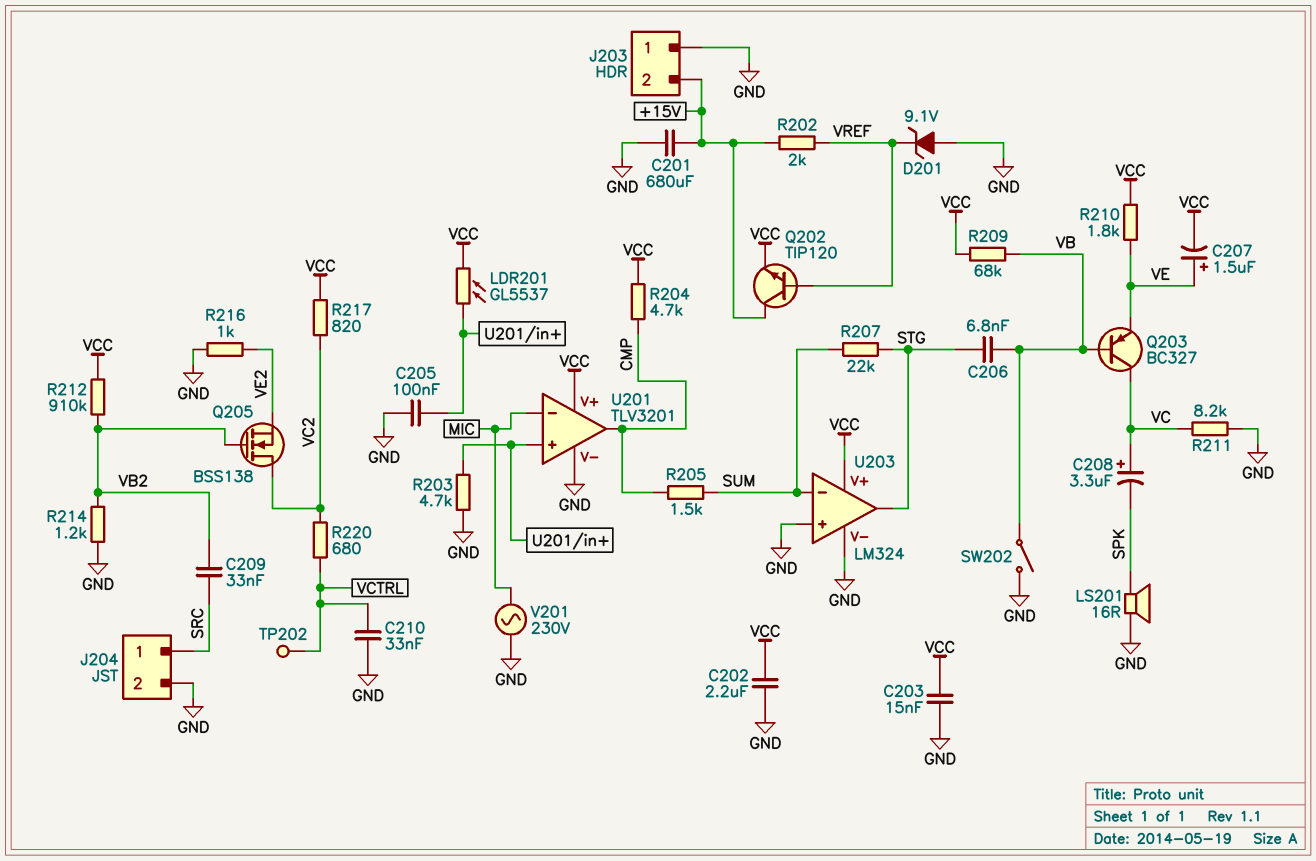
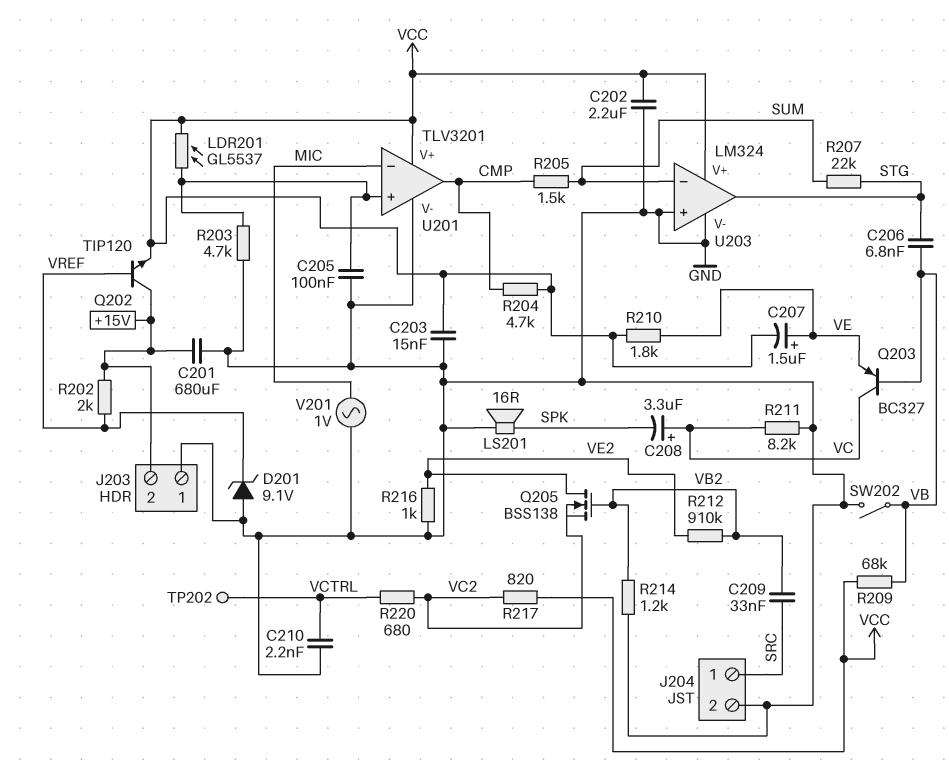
C210: 33nF (GND, VCTRL) -> 2.2nF (GND, VCTRL)
Q205: NMOS BSS138 (G VB2, D VC2, S VE2) -> NMOS BSS138 (G VB2, D VE2, S VC2)
R212: 910k (VB2, VCC) -> 910k (VB2, VE2)
V201: AC 230V (GND, MIC) -> AC 1V (GND, MIC)

